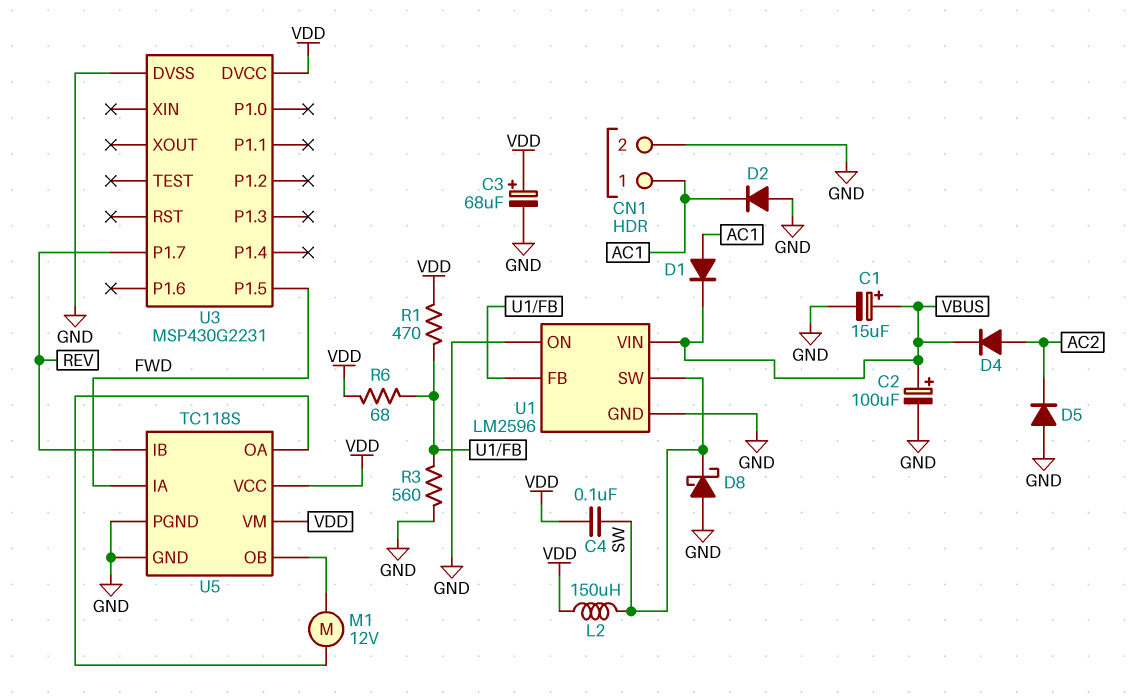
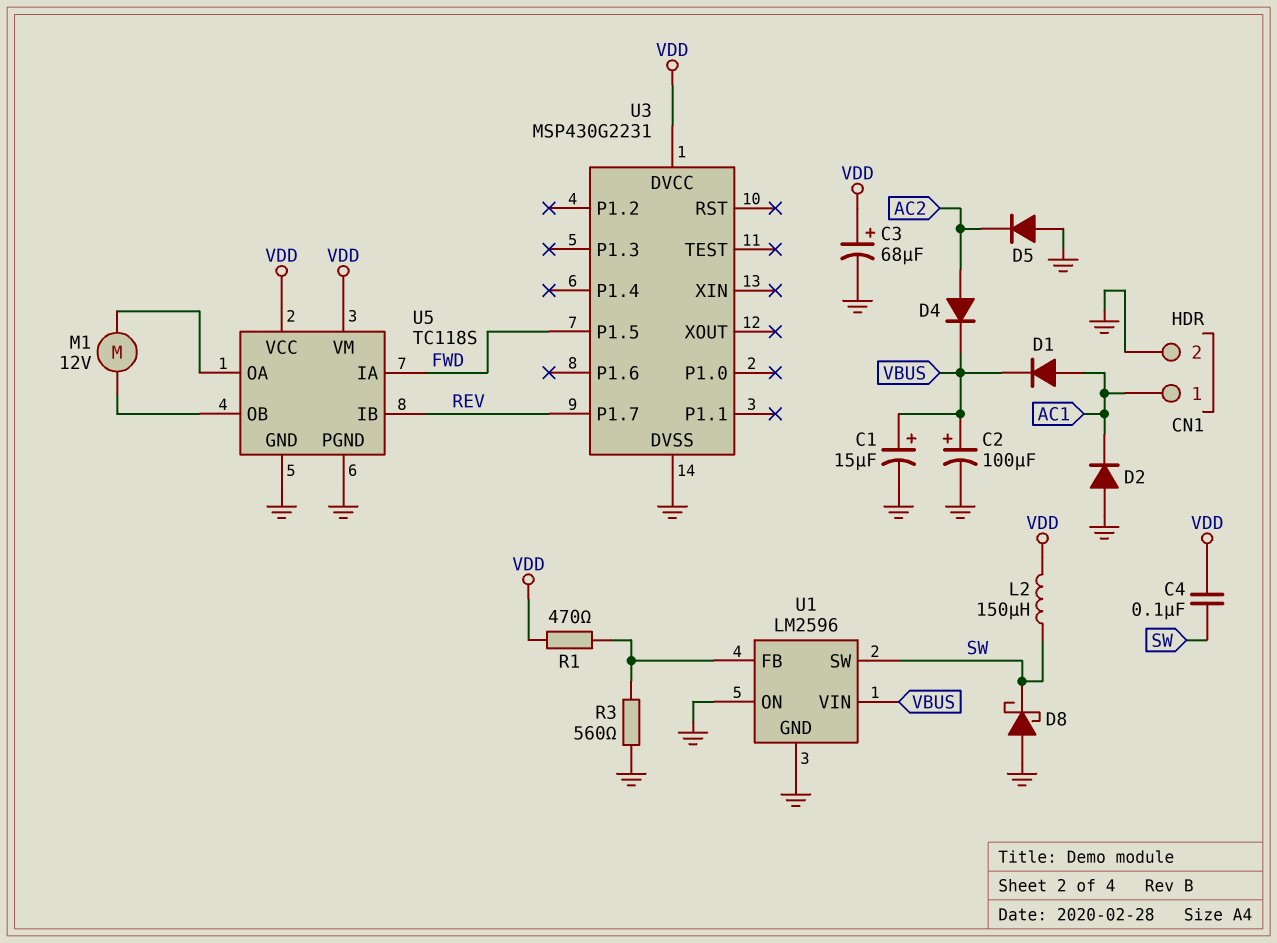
R6: 68 (U1/FB, VDD) -> none

